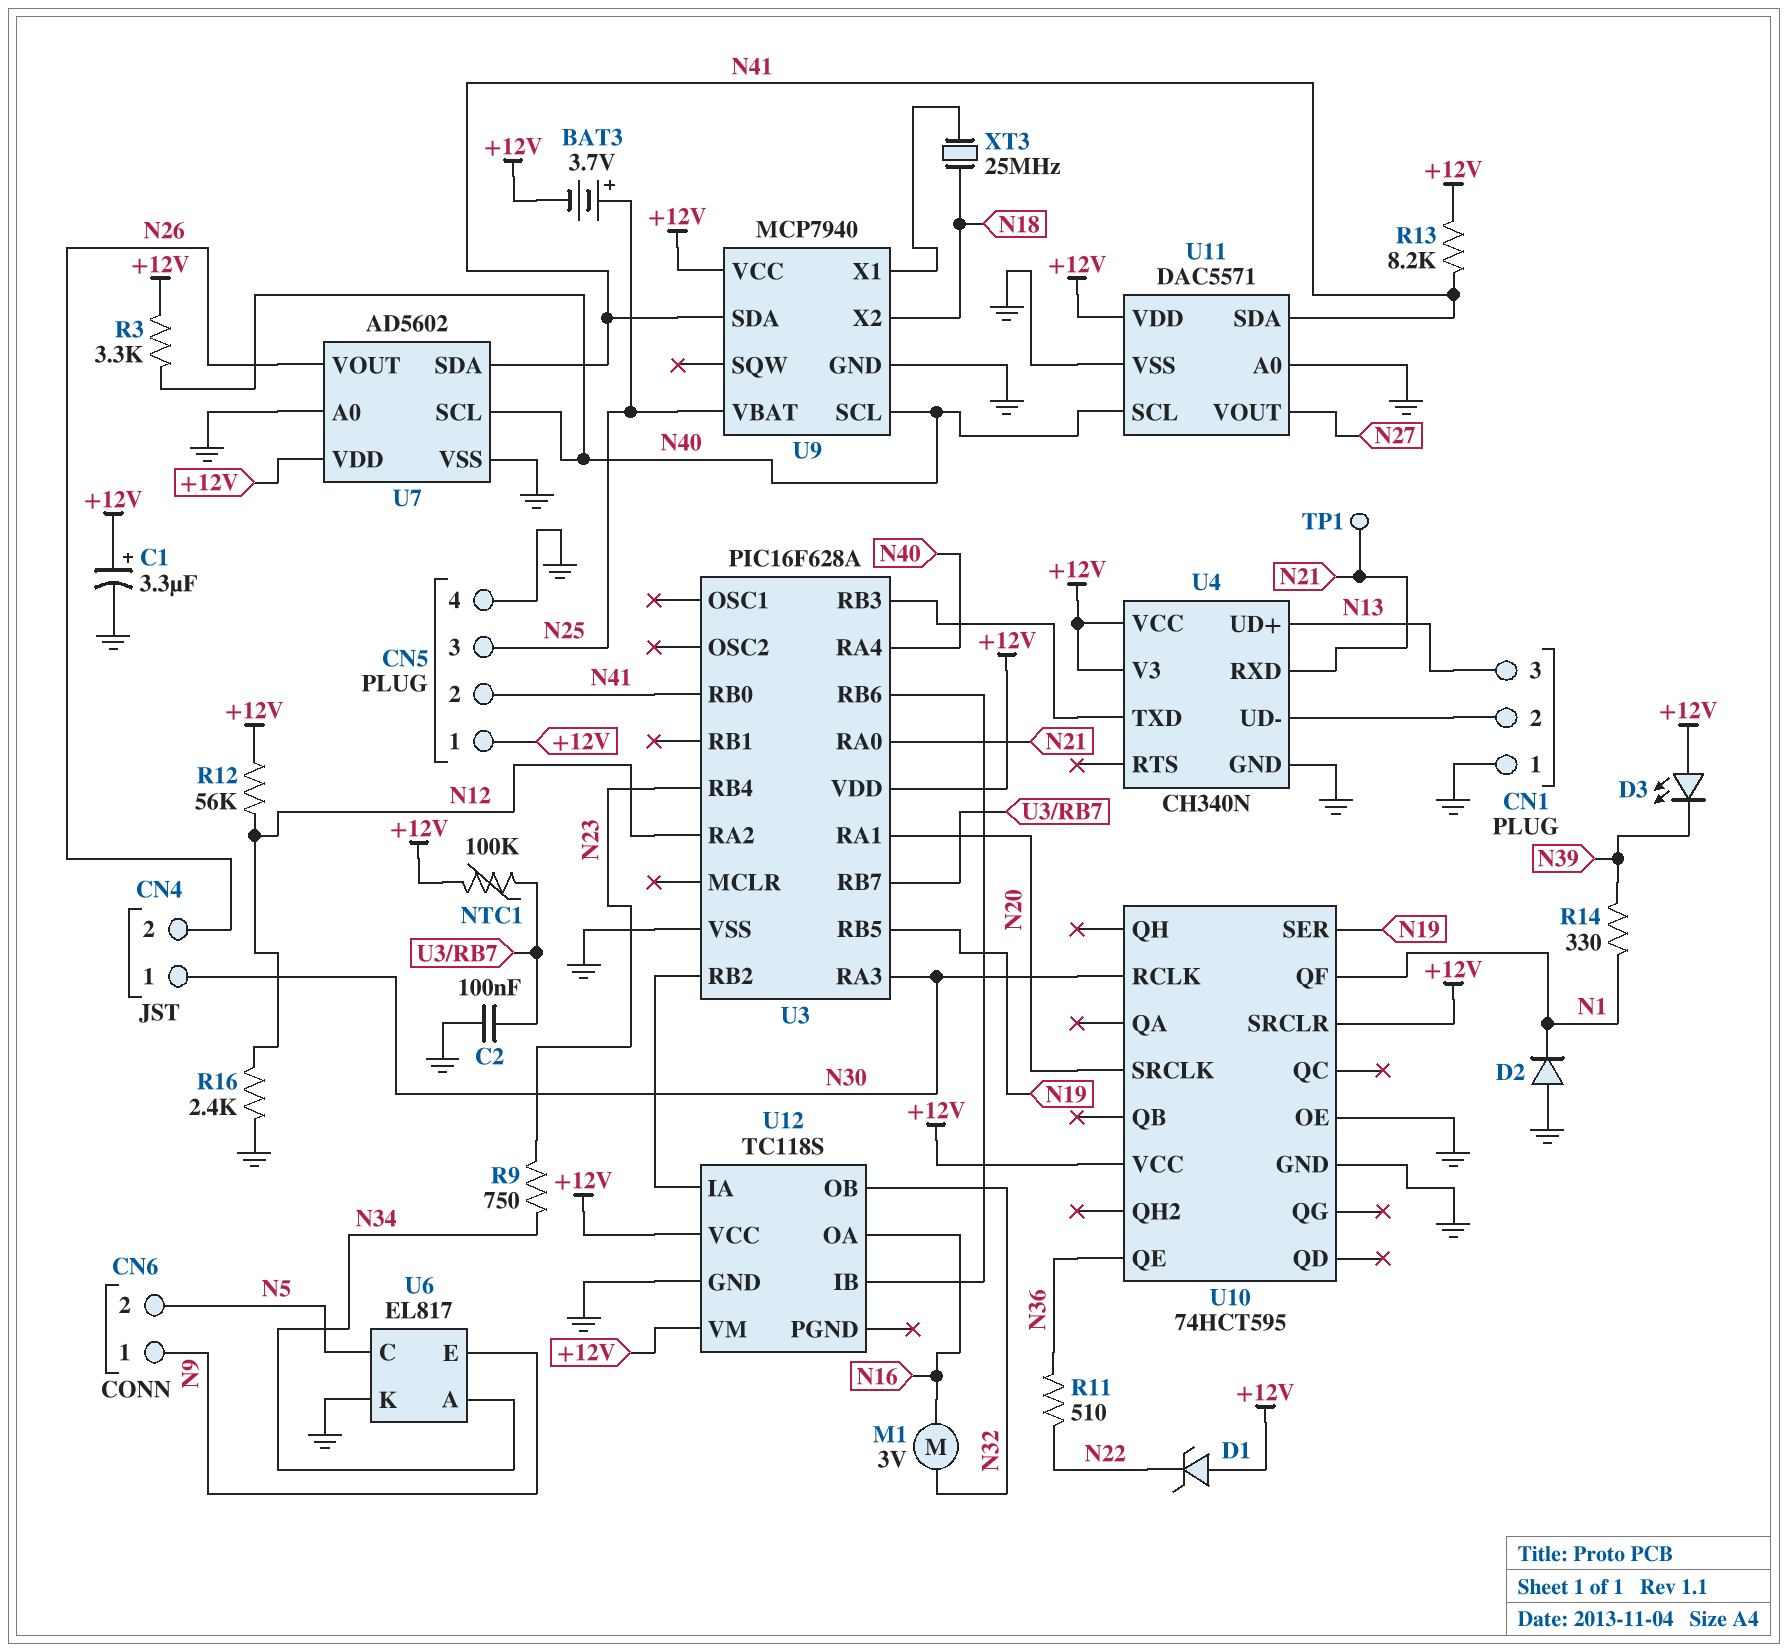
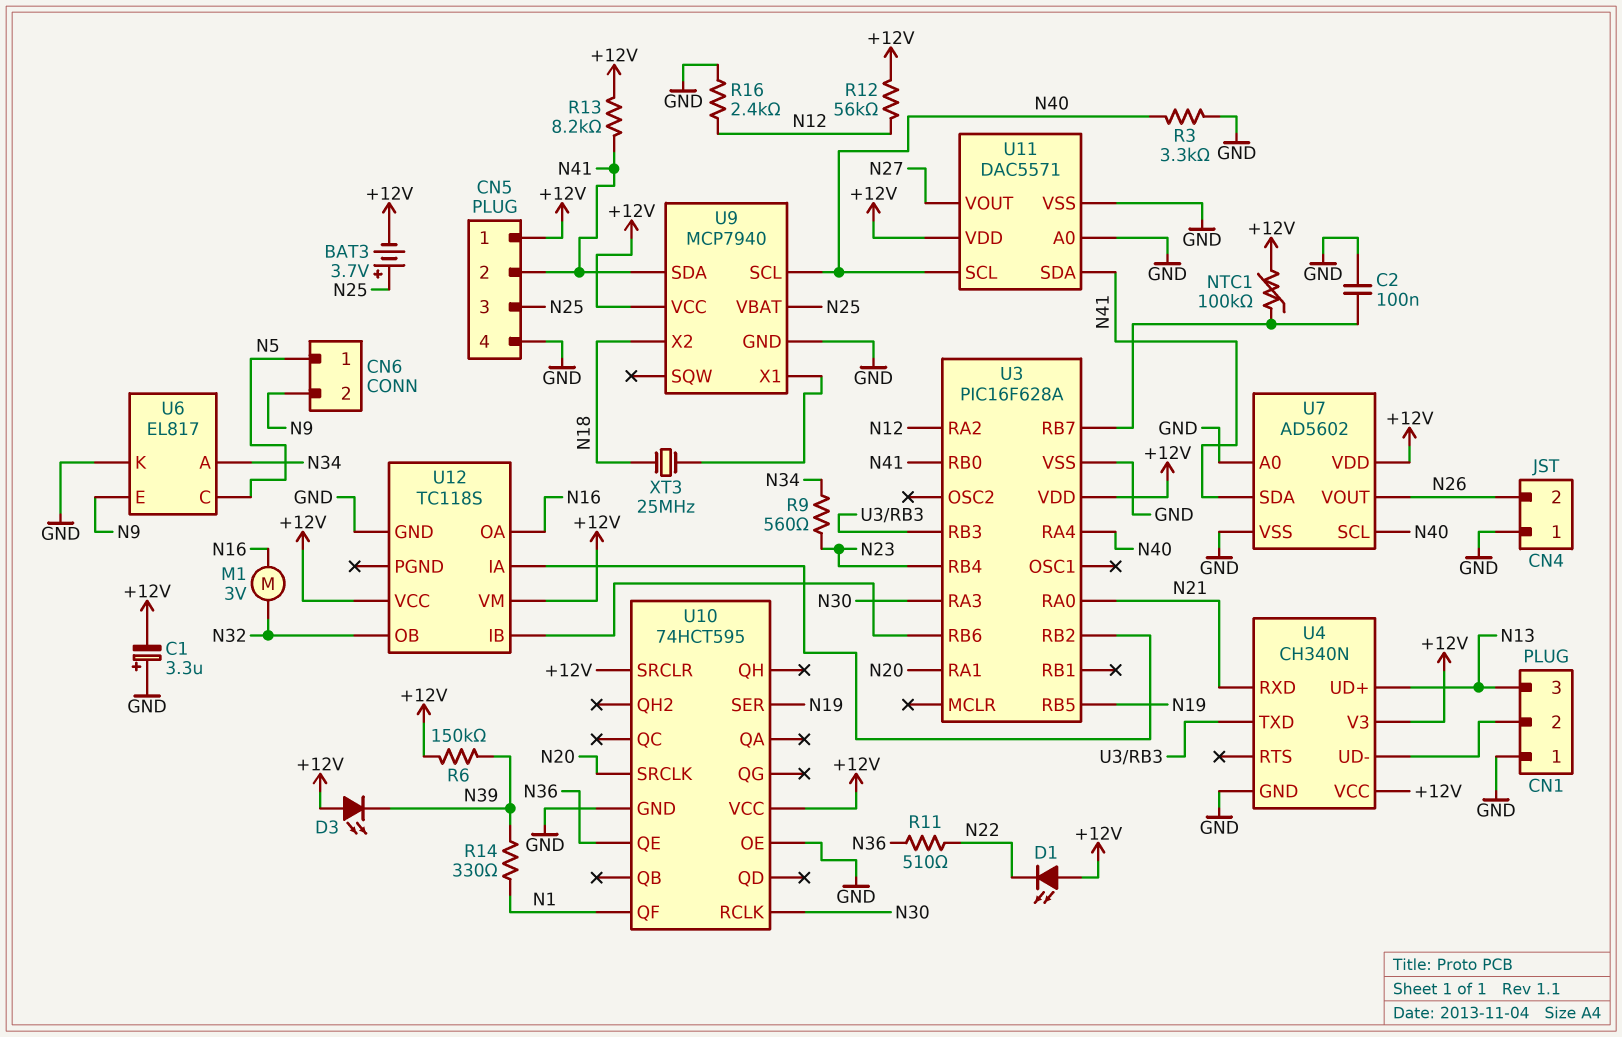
C1: 3.3uF (plus +12V, minus GND) -> 3.3uF (plus GND, minus +12V)
CN4 pin 1: N30 -> GND
CN6 pin 1: N9 -> N5
CN6 pin 2: N5 -> N9
D1: zener (A +12V, K N22) -> LED (A +12V, K N22)
D2: diode (A GND, K N1) -> none
R3: 3.3k (+12V, N40) -> 3.3k (GND, N40)
R6: none -> 150k (+12V, N39)
R9: 750 (N23, N34) -> 560 (N23, N34)
TP1: test point (N21) -> none

